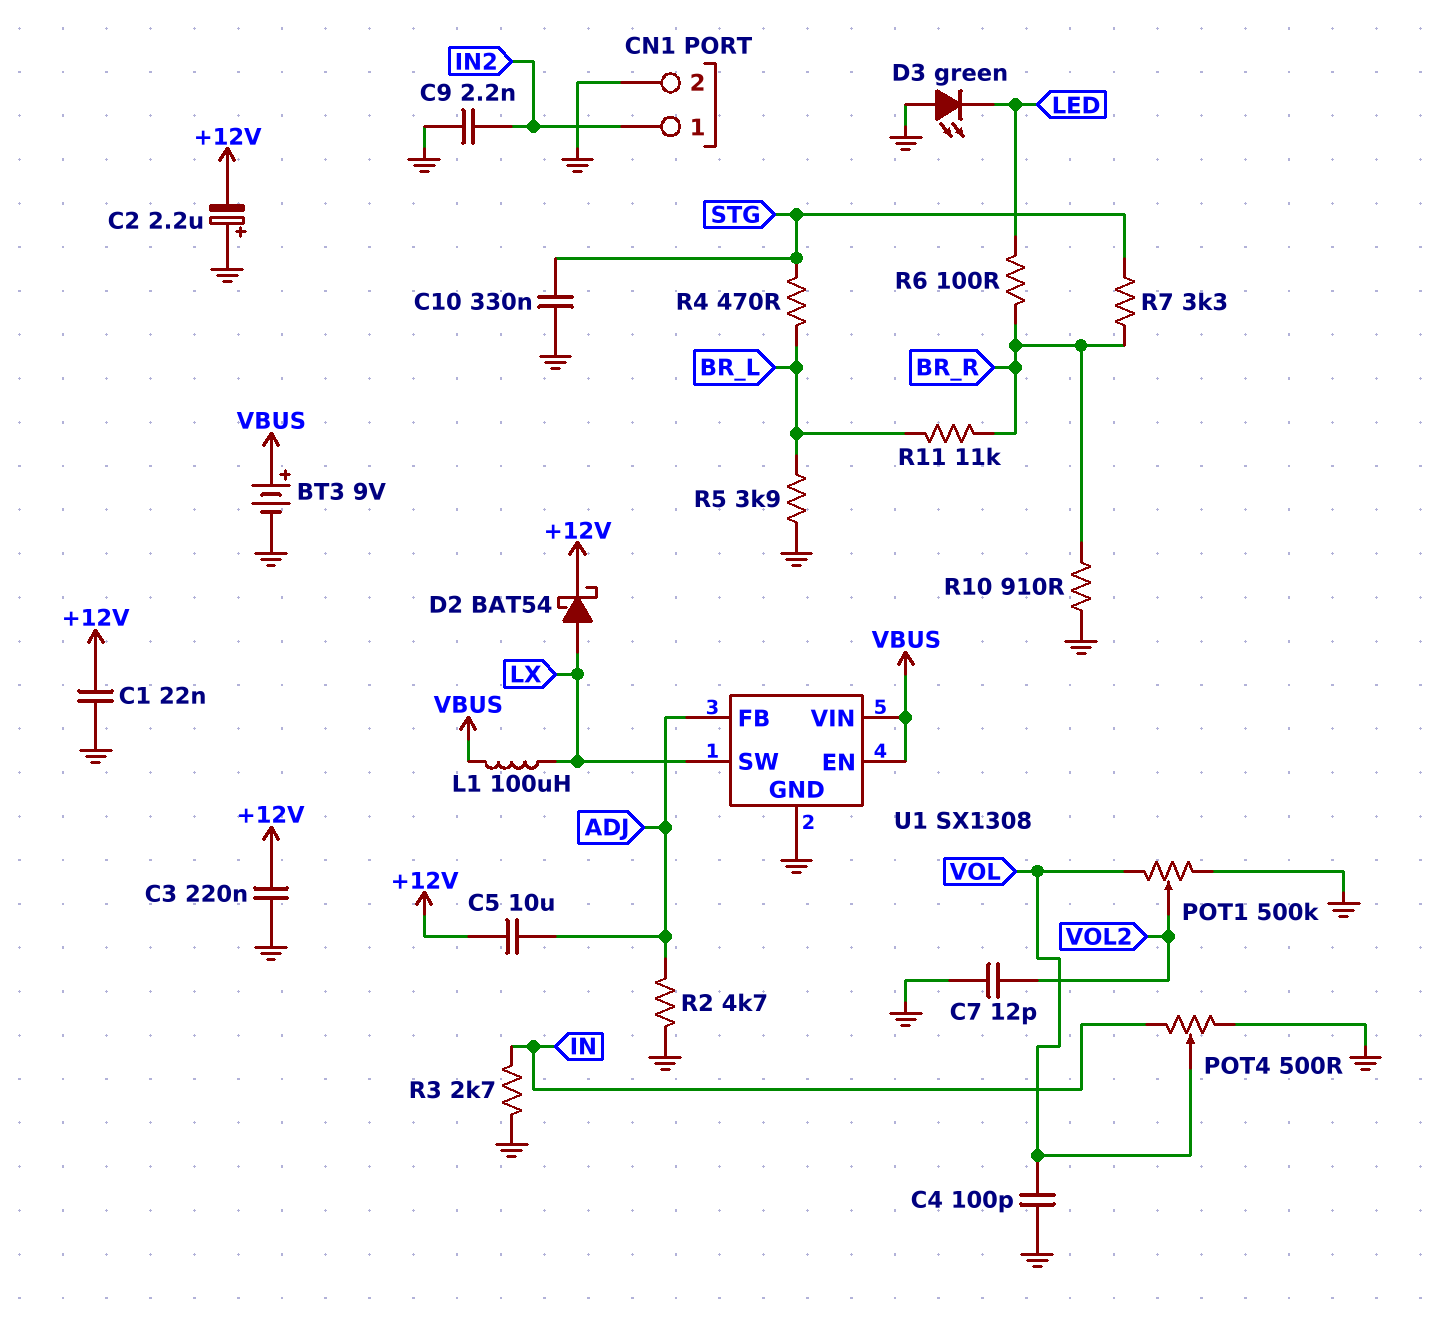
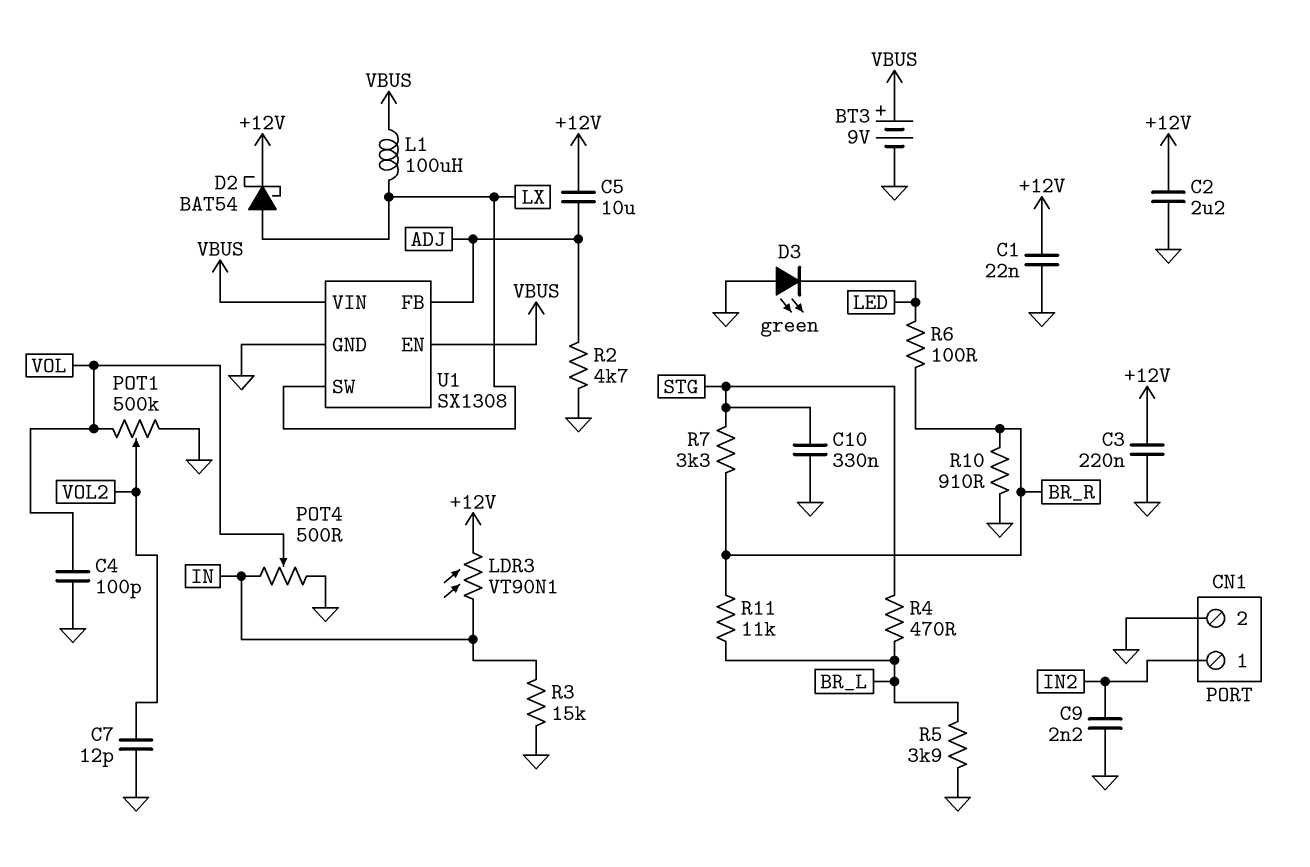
C2: 2.2uF (plus GND, minus +12V) -> 2.2uF (+12V, GND)
LDR3: none -> VT90N1 (+12V, IN)
R3: 2.7k (GND, IN) -> 15k (GND, IN)

